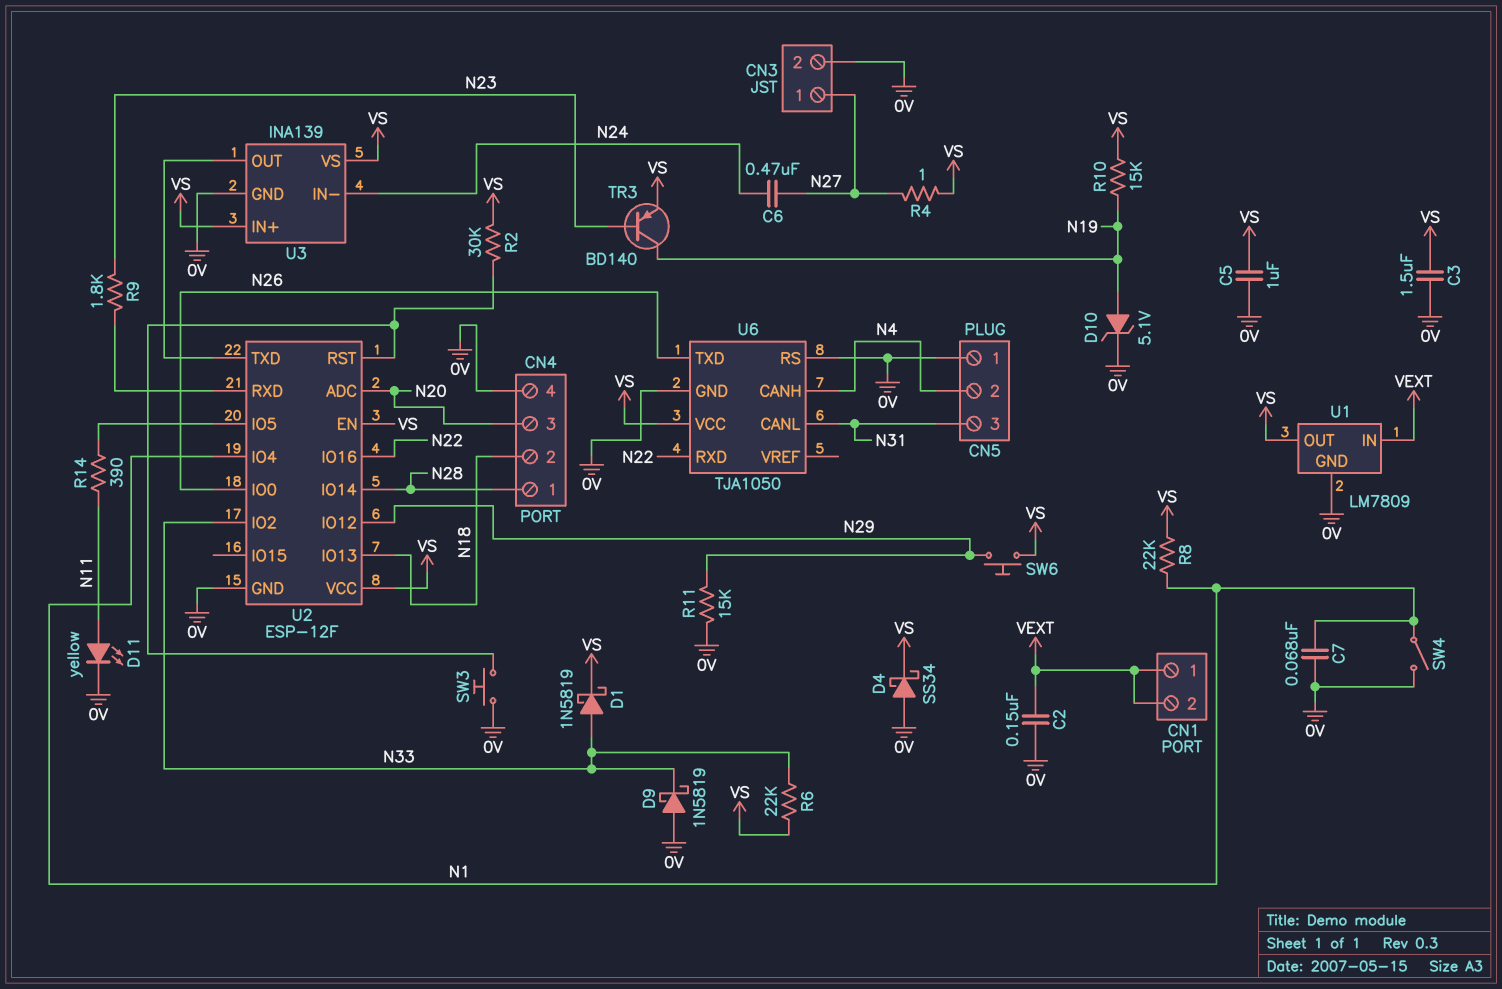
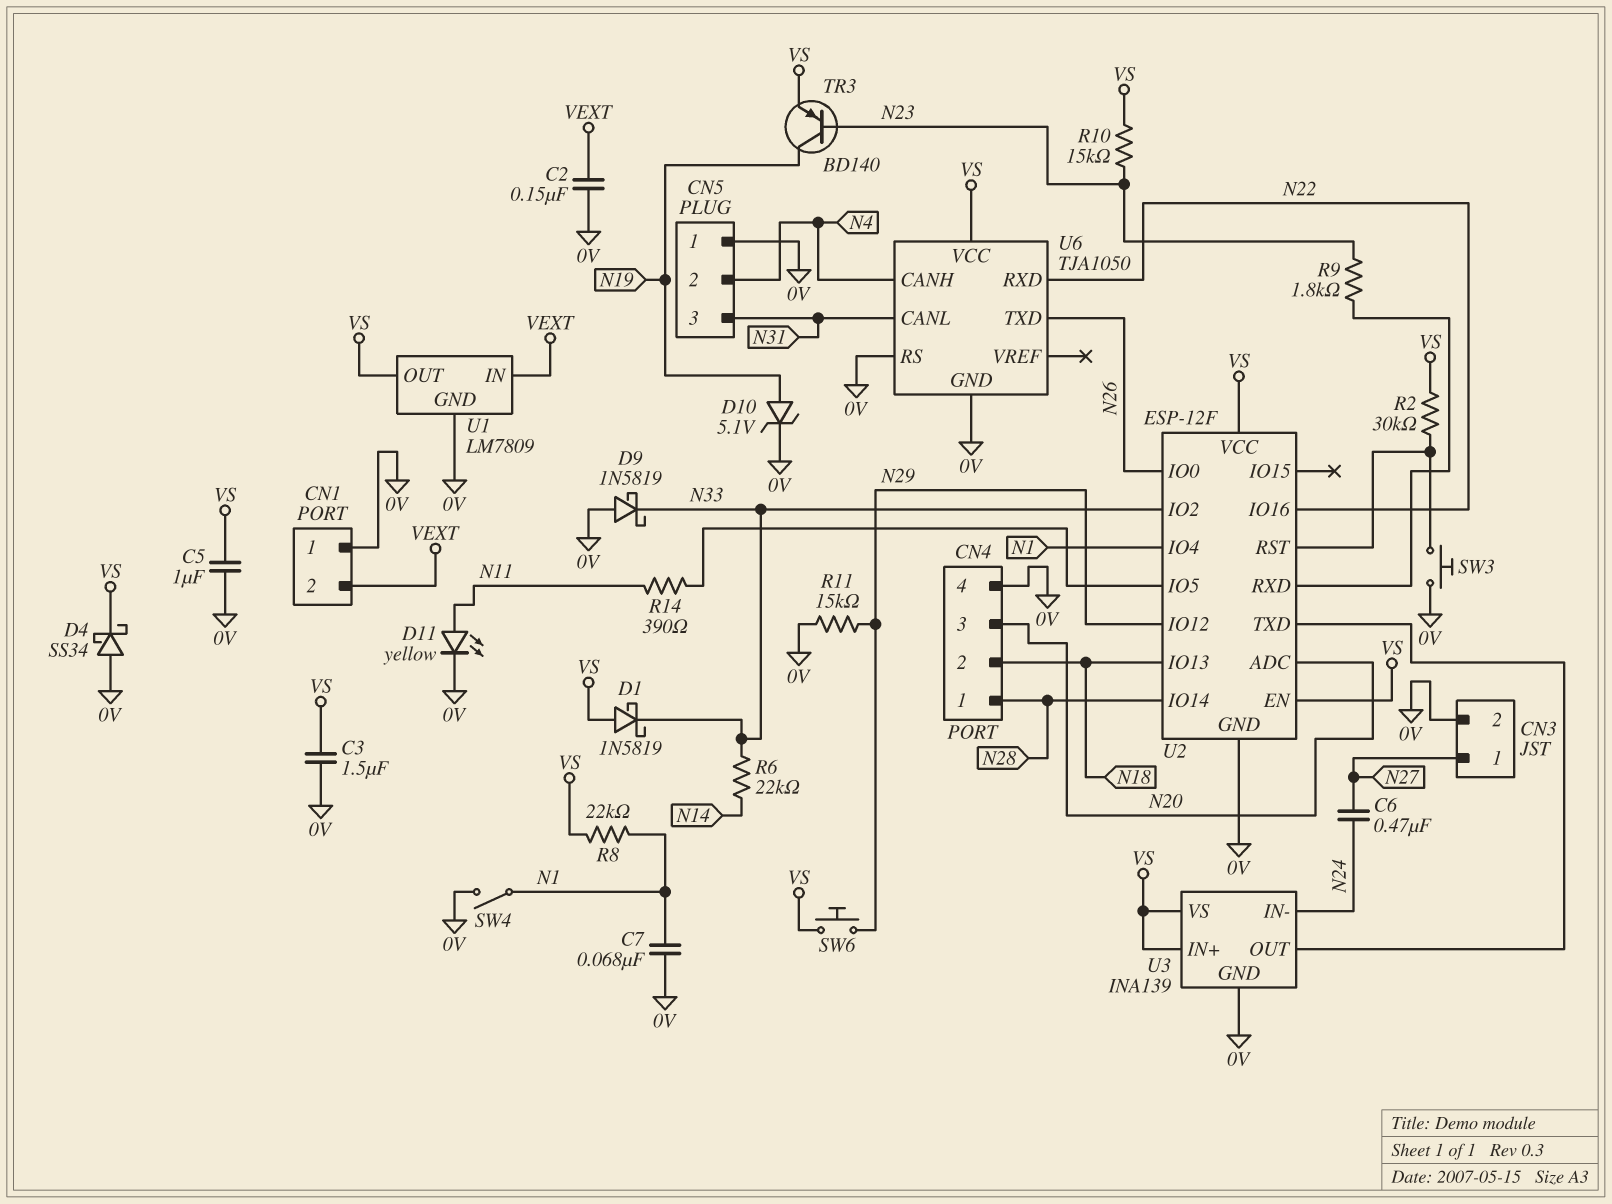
CN1 pin 1: VEXT -> 0V
D1: schottky 1N5819 (A N33, K VS) -> schottky 1N5819 (A VS, K N33)
R4: 1 (N27, VS) -> none
R6: 22k (N33, VS) -> 22k (N14, N33)
R10: 15k (N19, VS) -> 15k (N23, VS)

